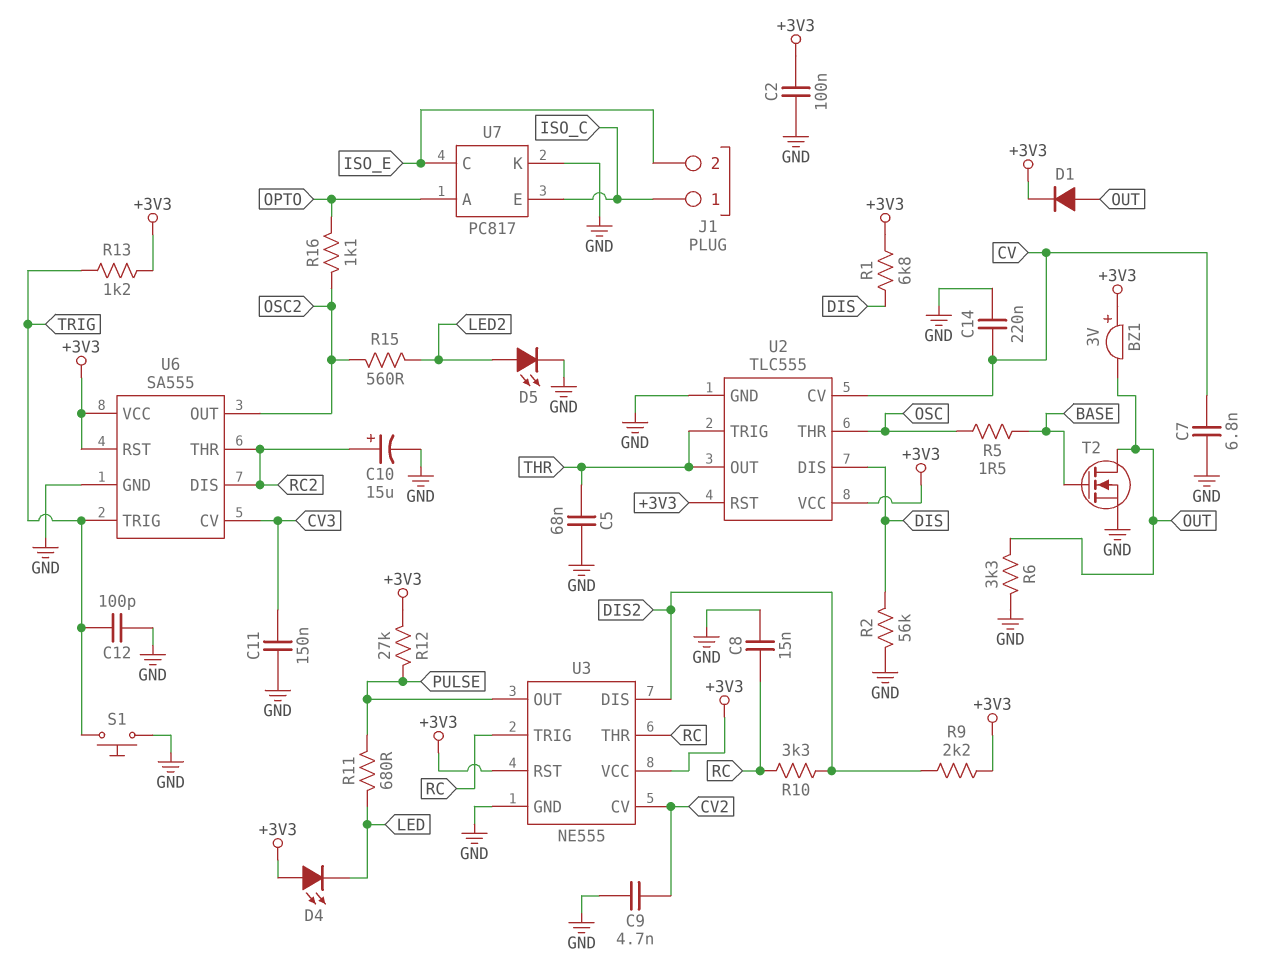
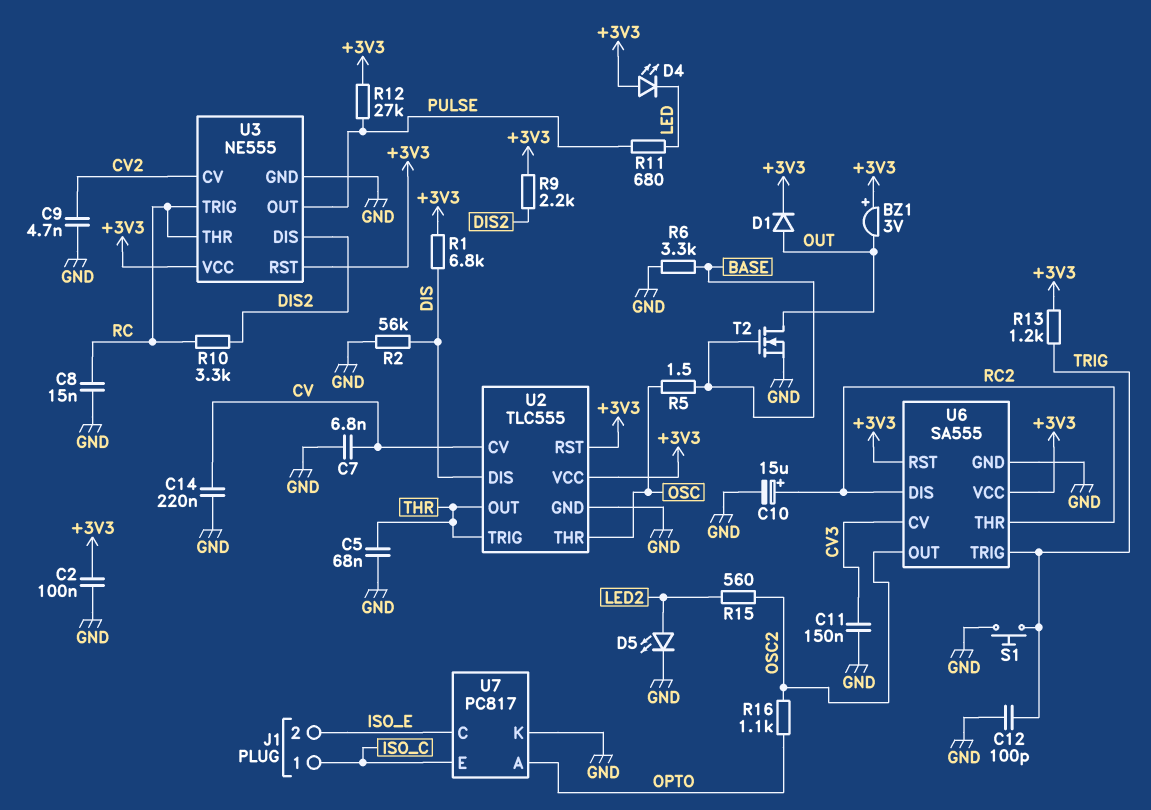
R6: 3.3k (GND, OUT) -> 3.3k (BASE, GND)

